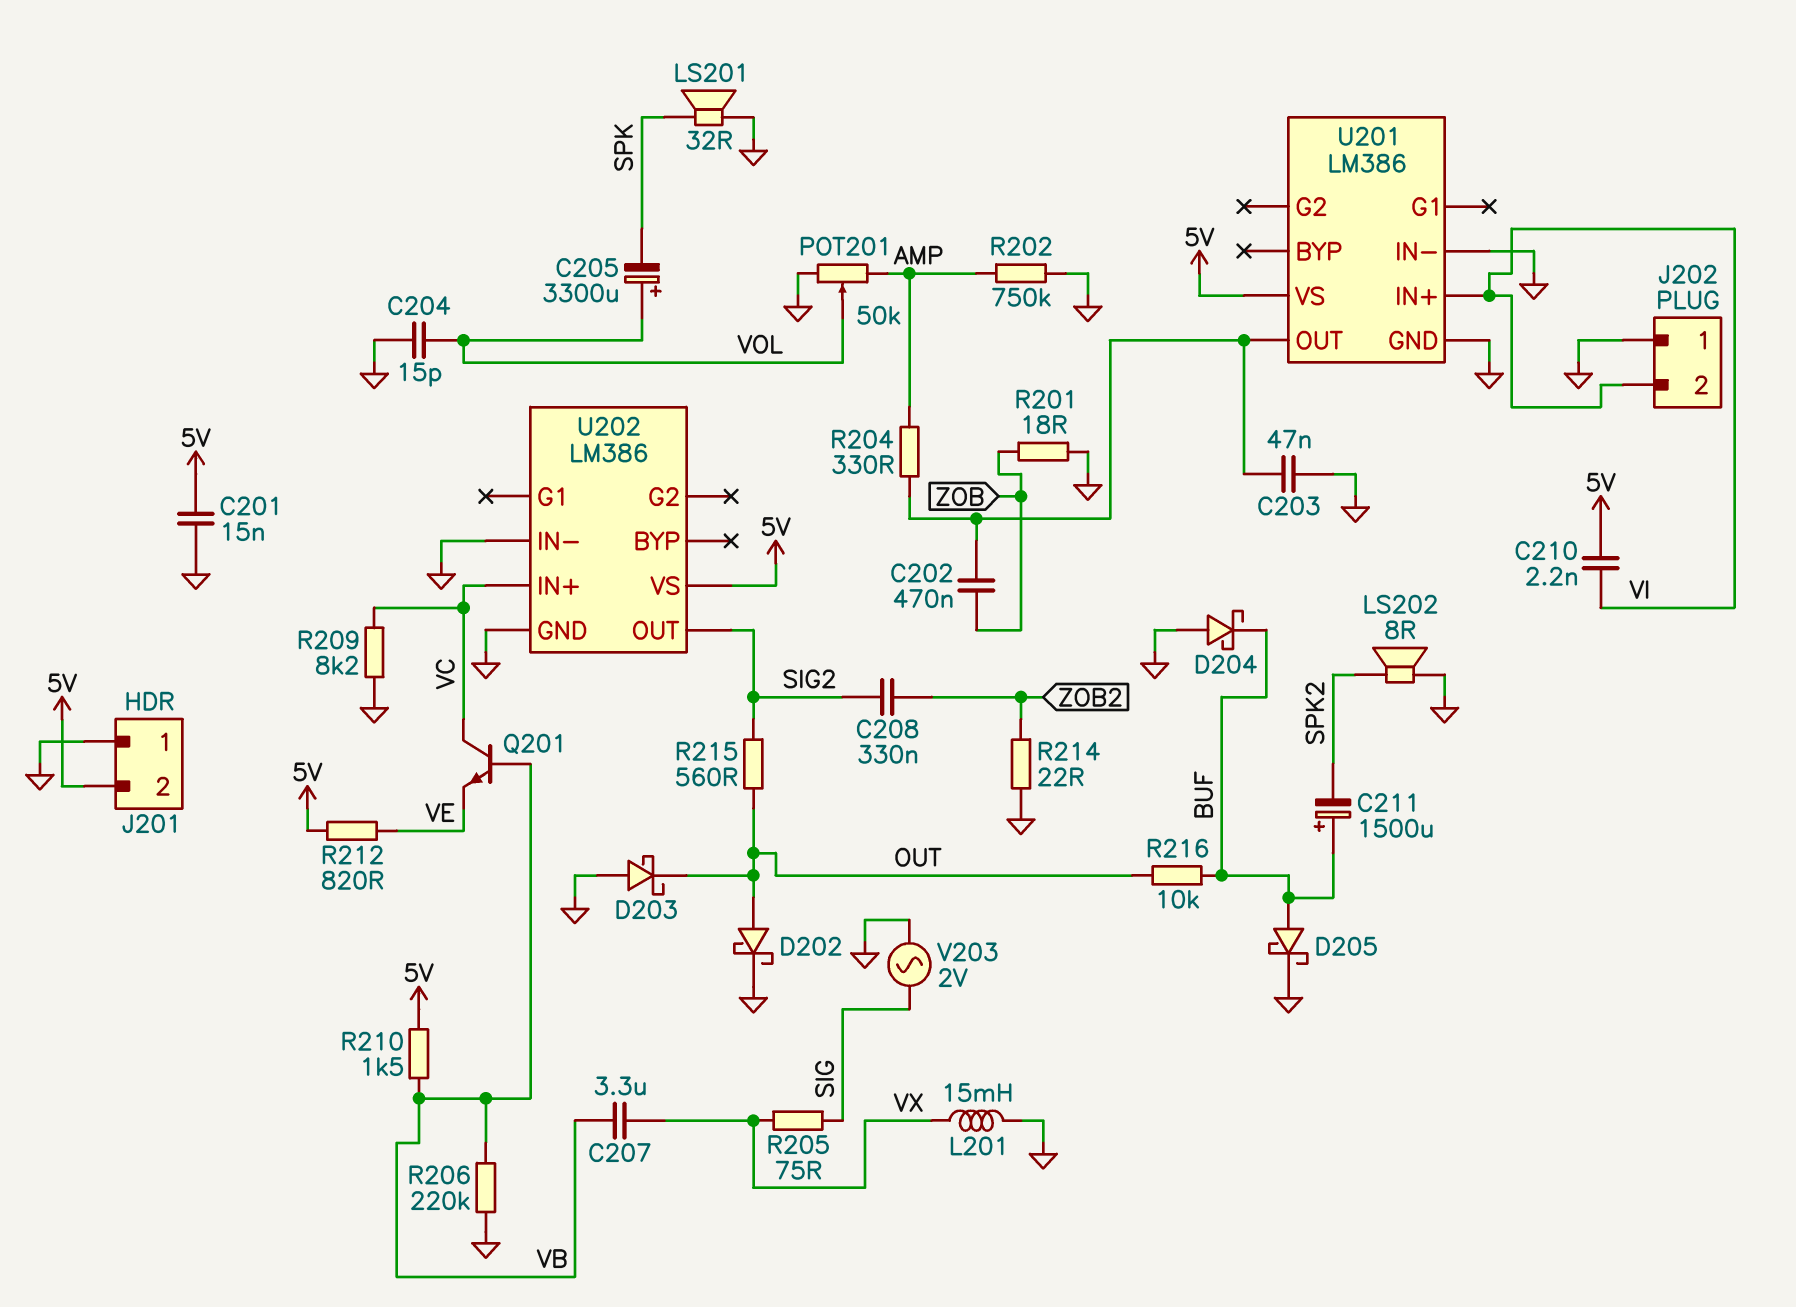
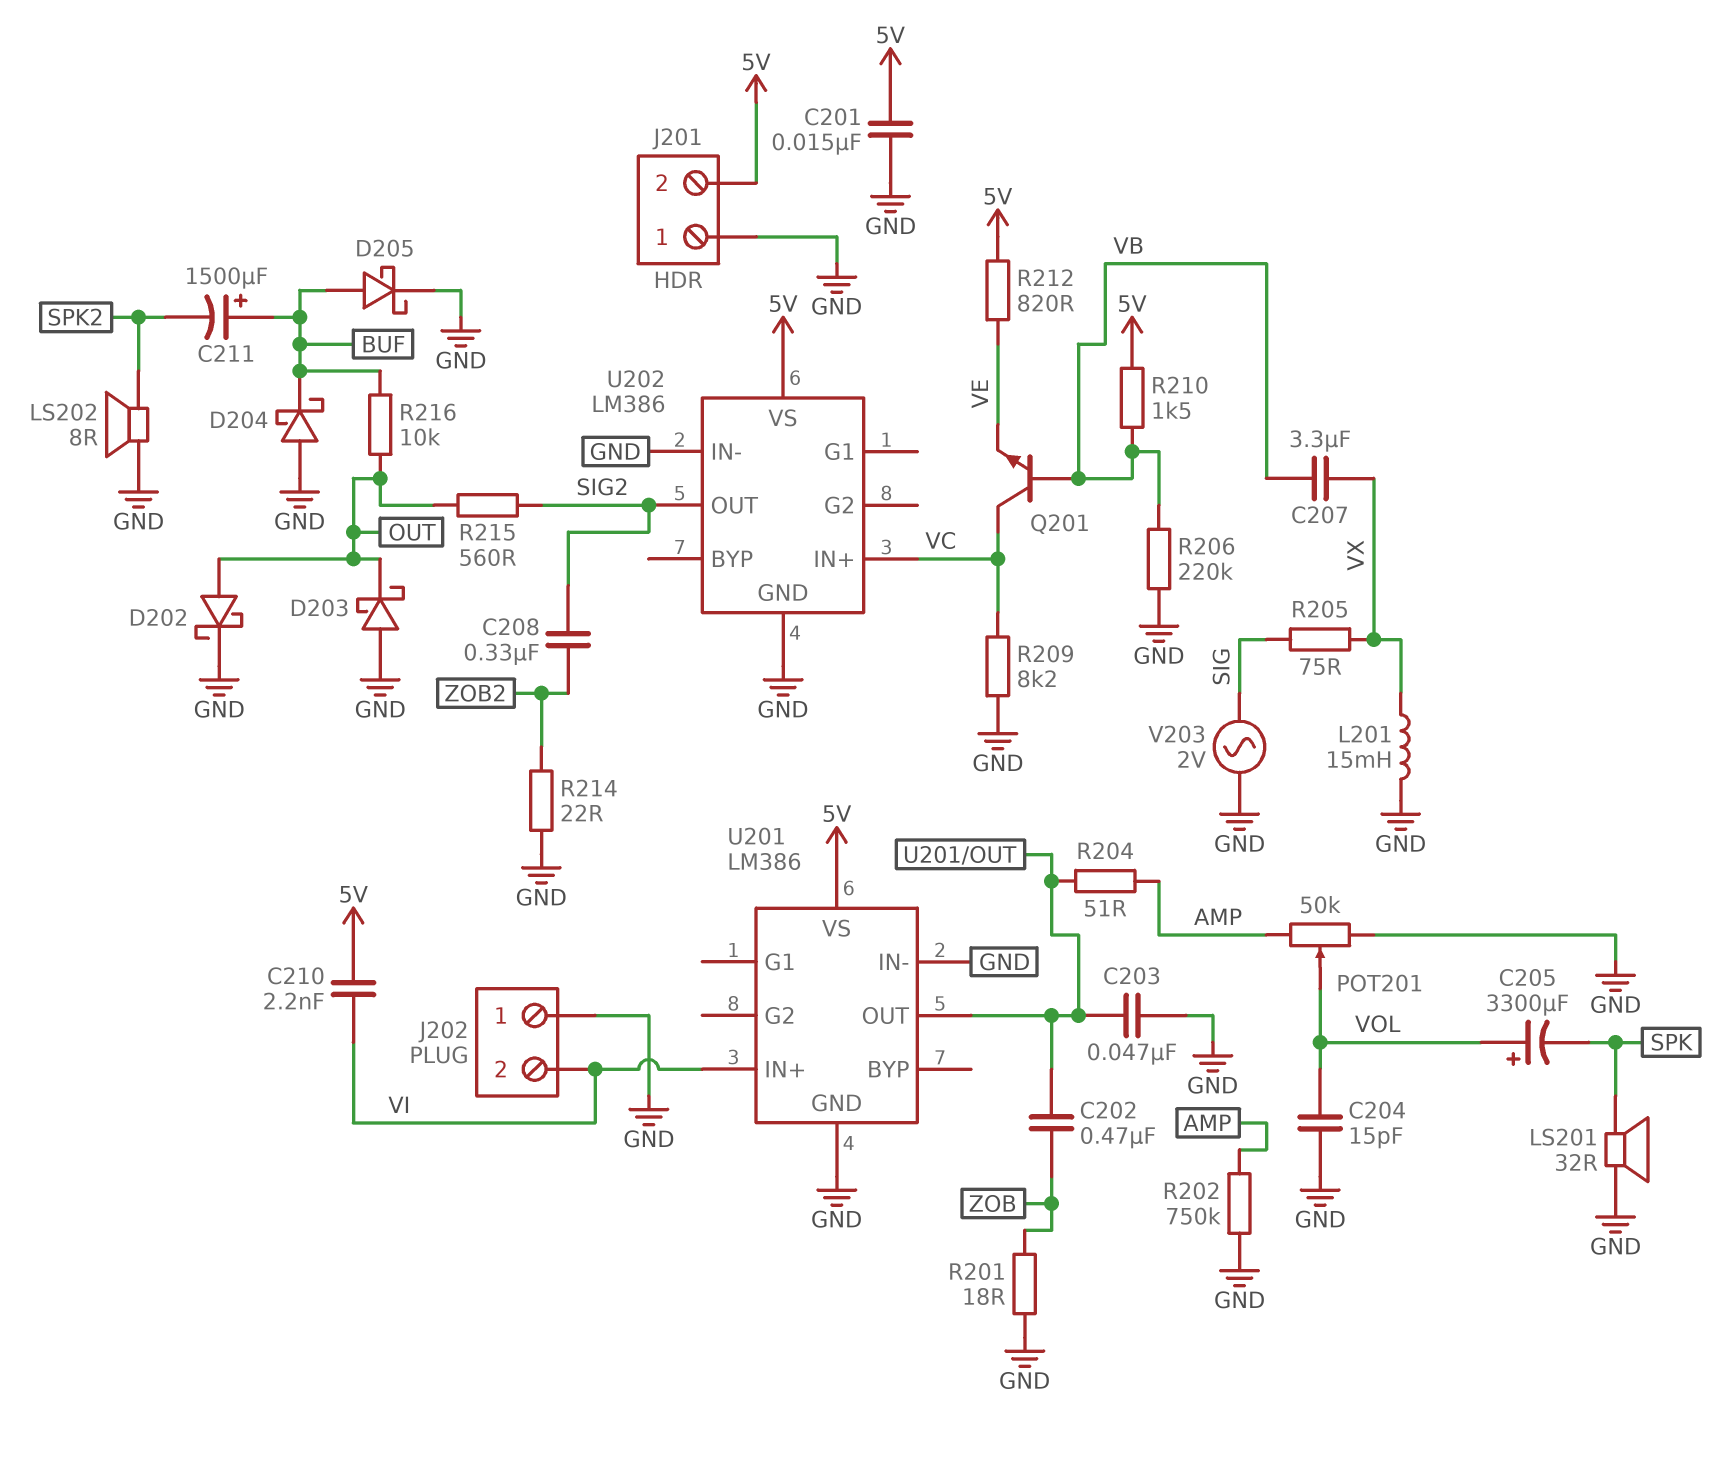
R204: 330 (AMP, U201/OUT) -> 51 (AMP, U201/OUT)

